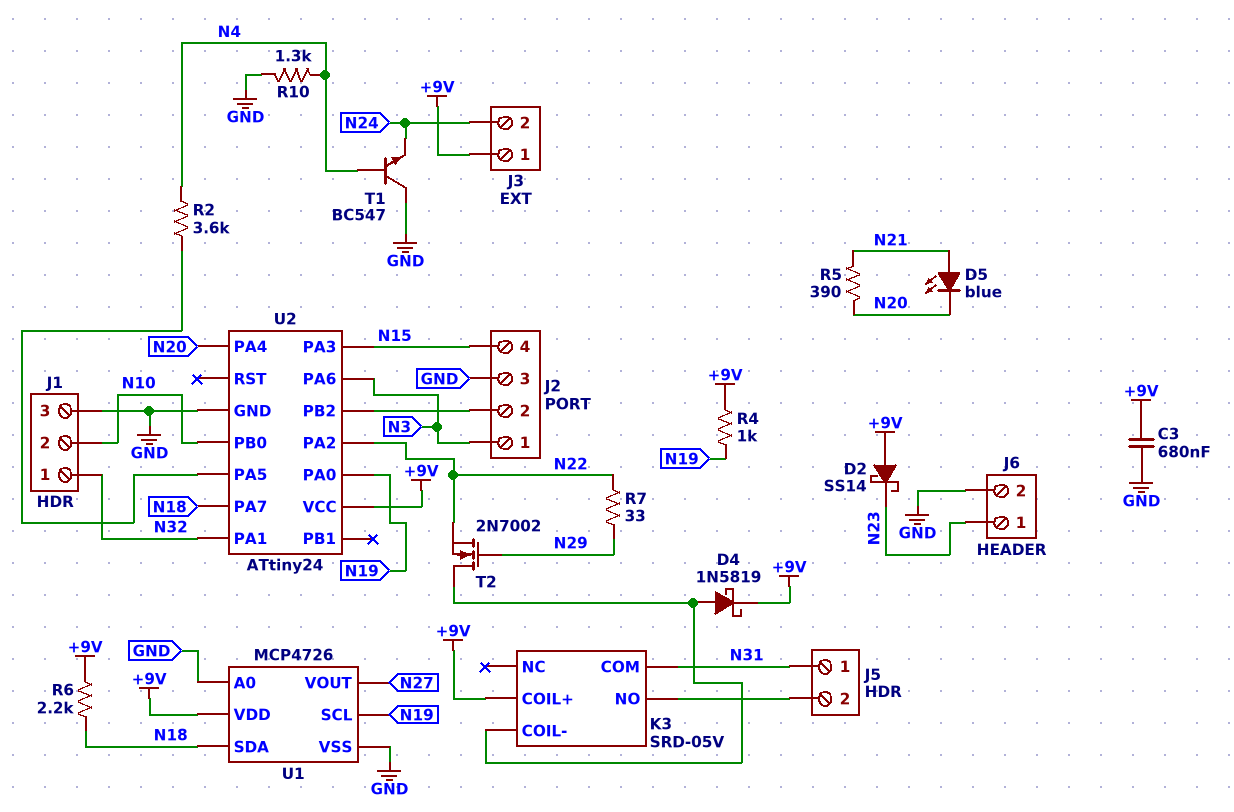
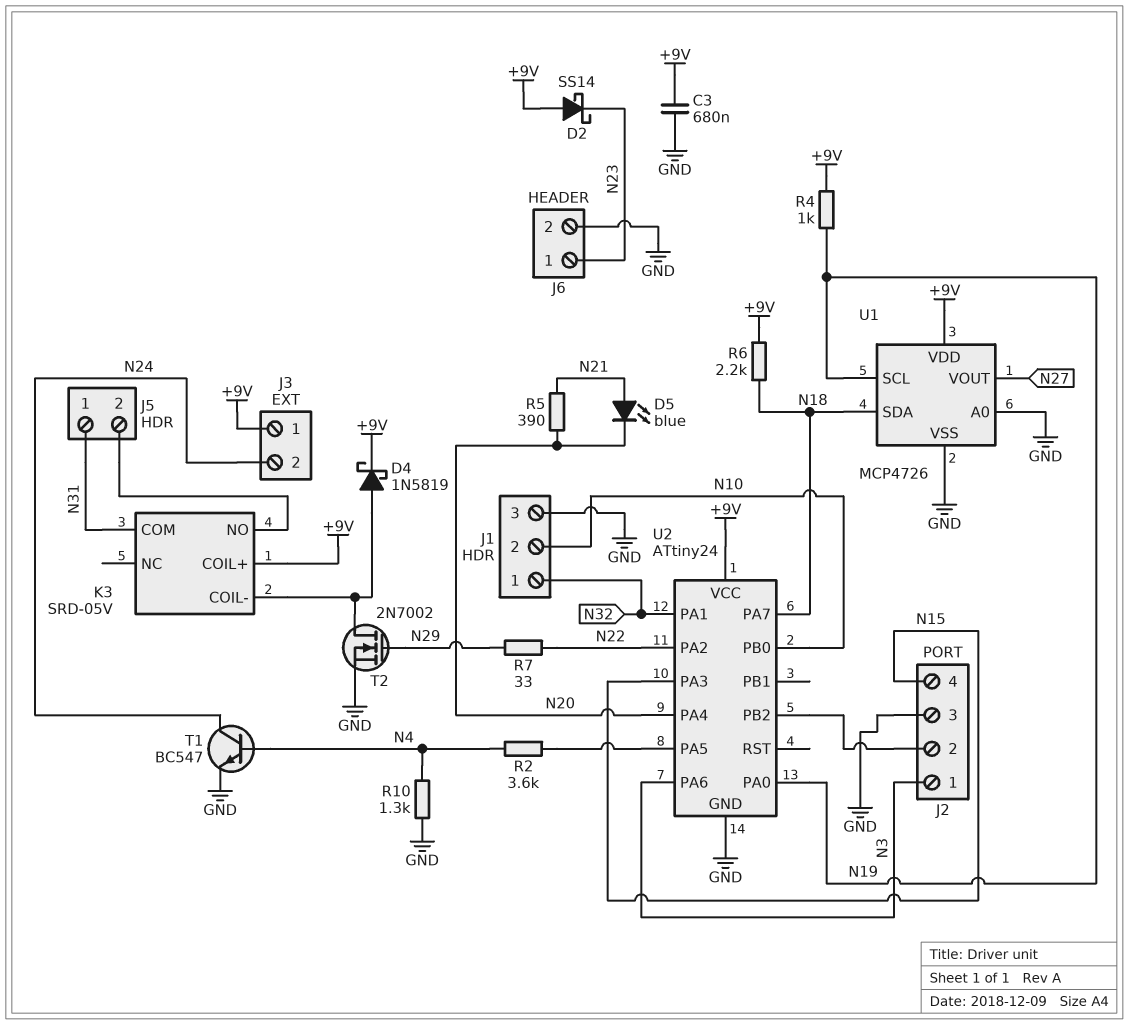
T1: NPN BC547 (B N4, C GND, E N24) -> NPN BC547 (B N4, C N24, E GND)
T2: NMOS 2N7002 (G N29, D K3/COIL-, S N22) -> NMOS 2N7002 (G N29, D K3/COIL-, S GND)

